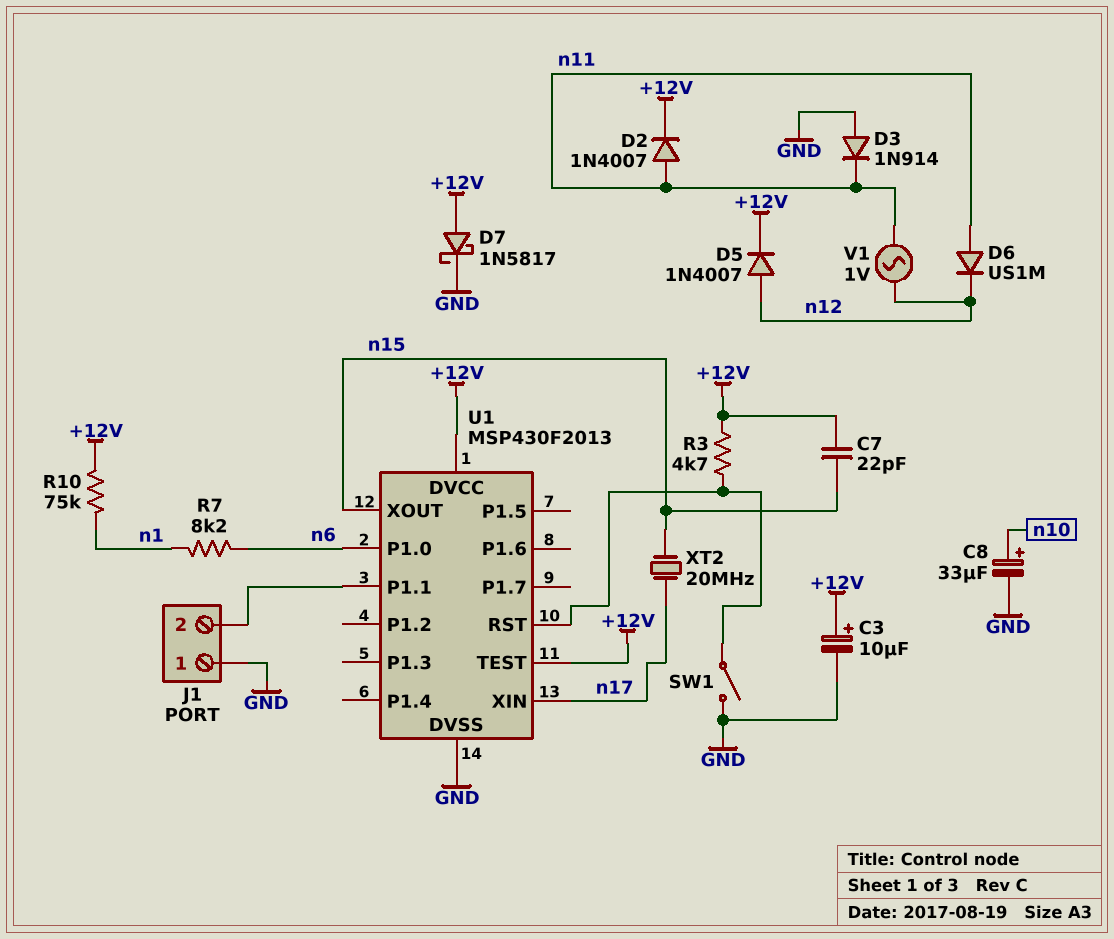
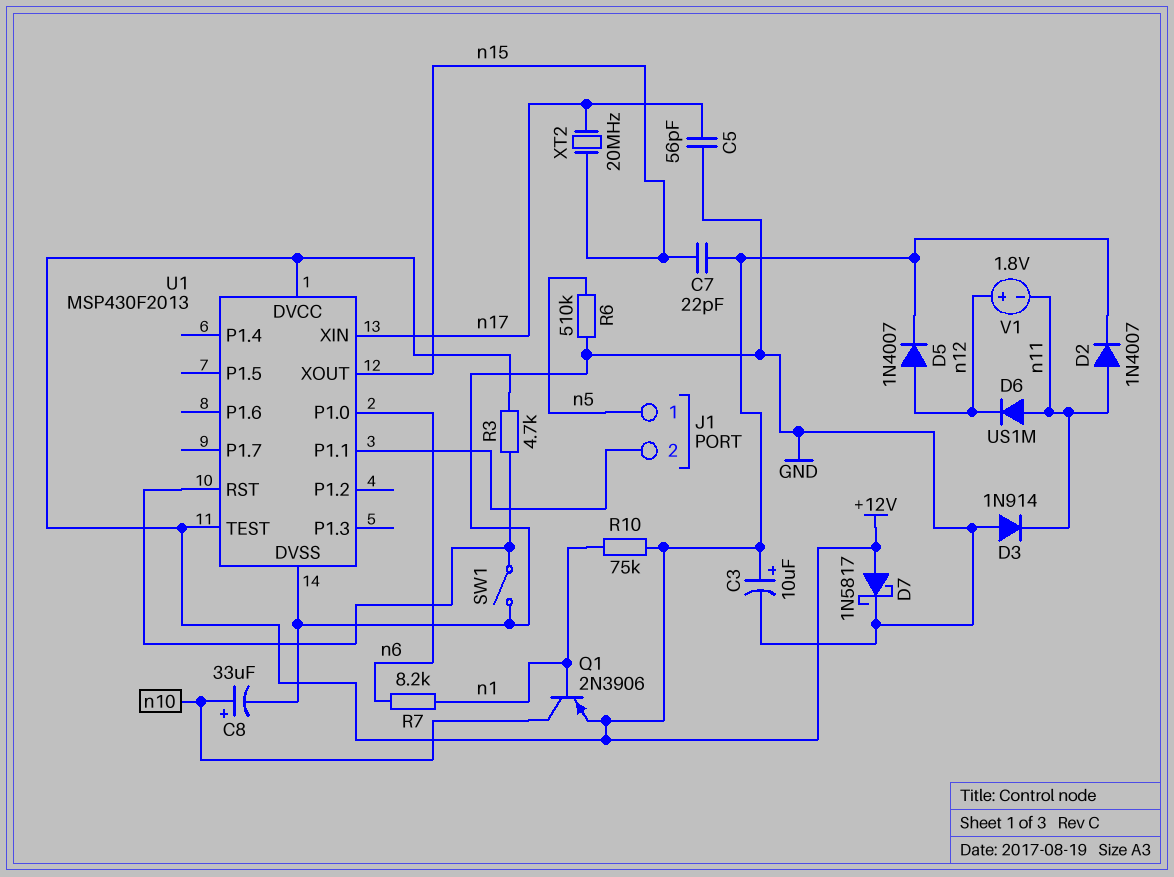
C5: none -> 56pF (GND, n17)
J1 pin 1: GND -> n5
Q1: none -> PNP 2N3906 (B n1, C n10, E +12V)
R6: none -> 510k (GND, n5)
V1: AC 1V (n11, n12) -> 1.8V (plus n12, minus n11)

